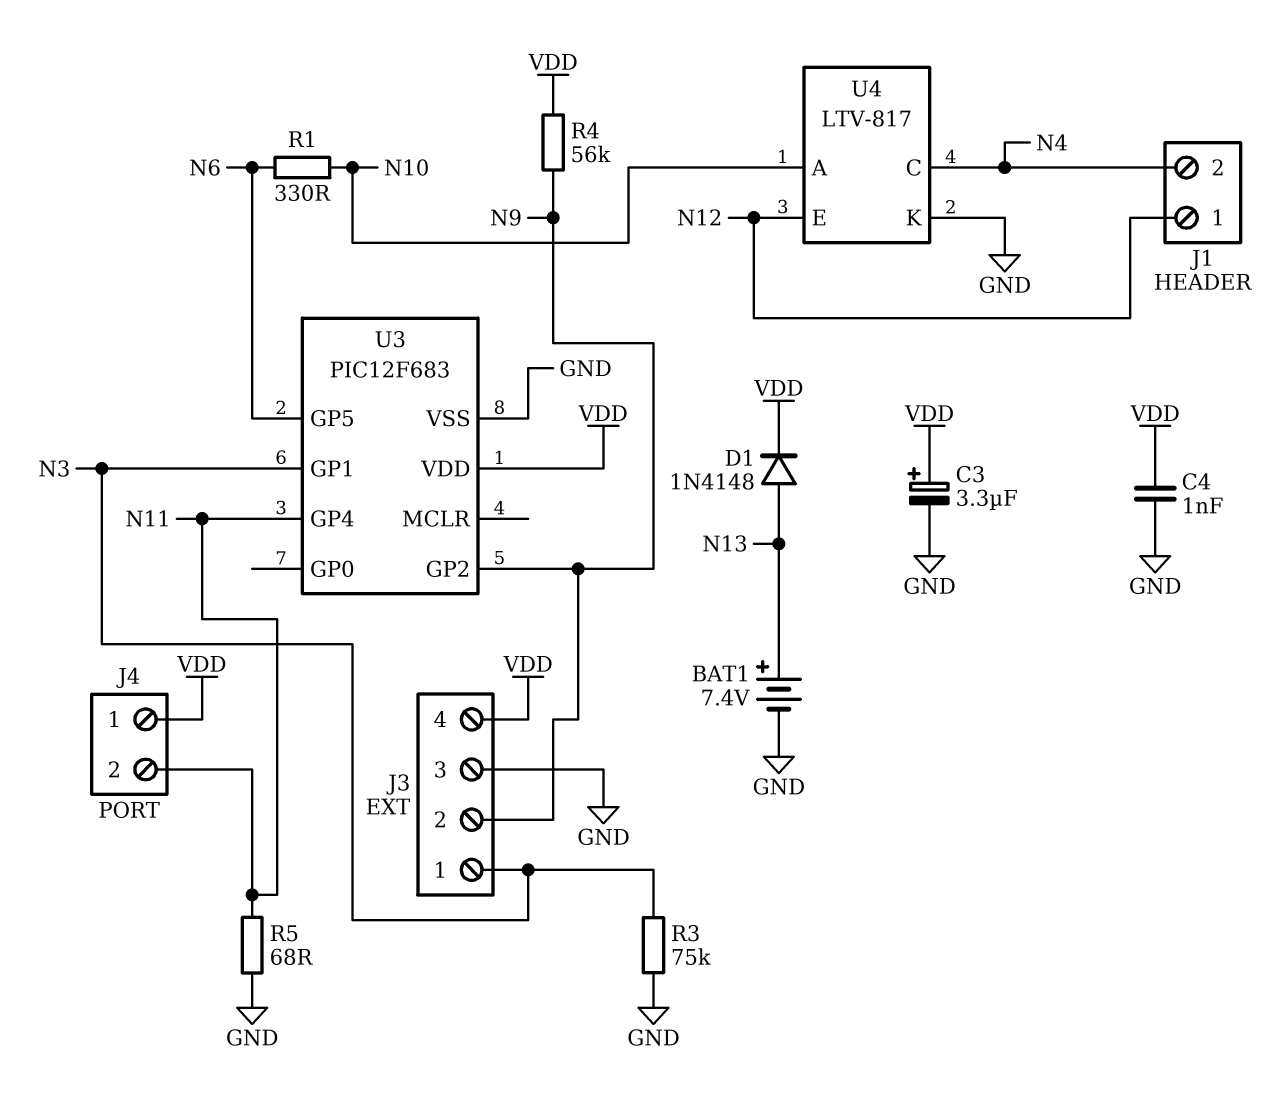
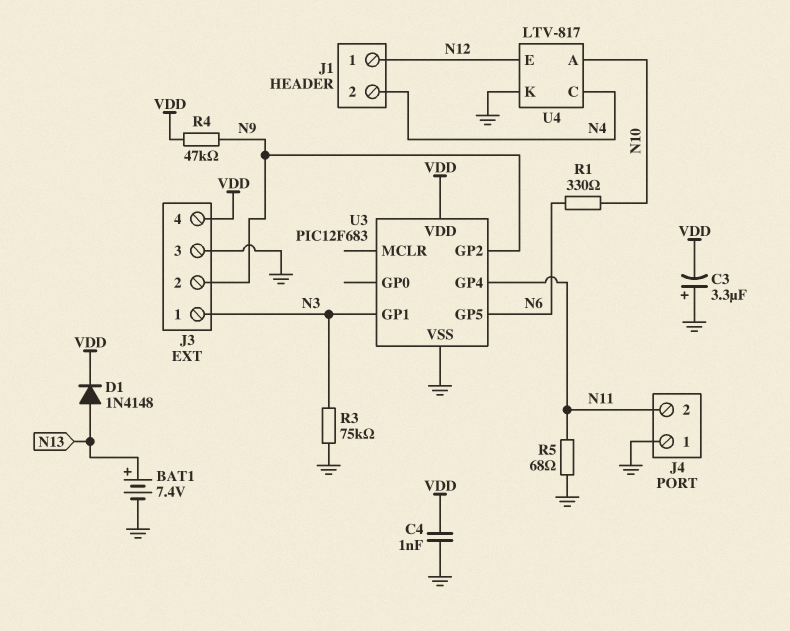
C3: 3.3uF (plus VDD, minus GND) -> 3.3uF (plus GND, minus VDD)
J4 pin 1: VDD -> GND
R4: 56k (N9, VDD) -> 47k (N9, VDD)

